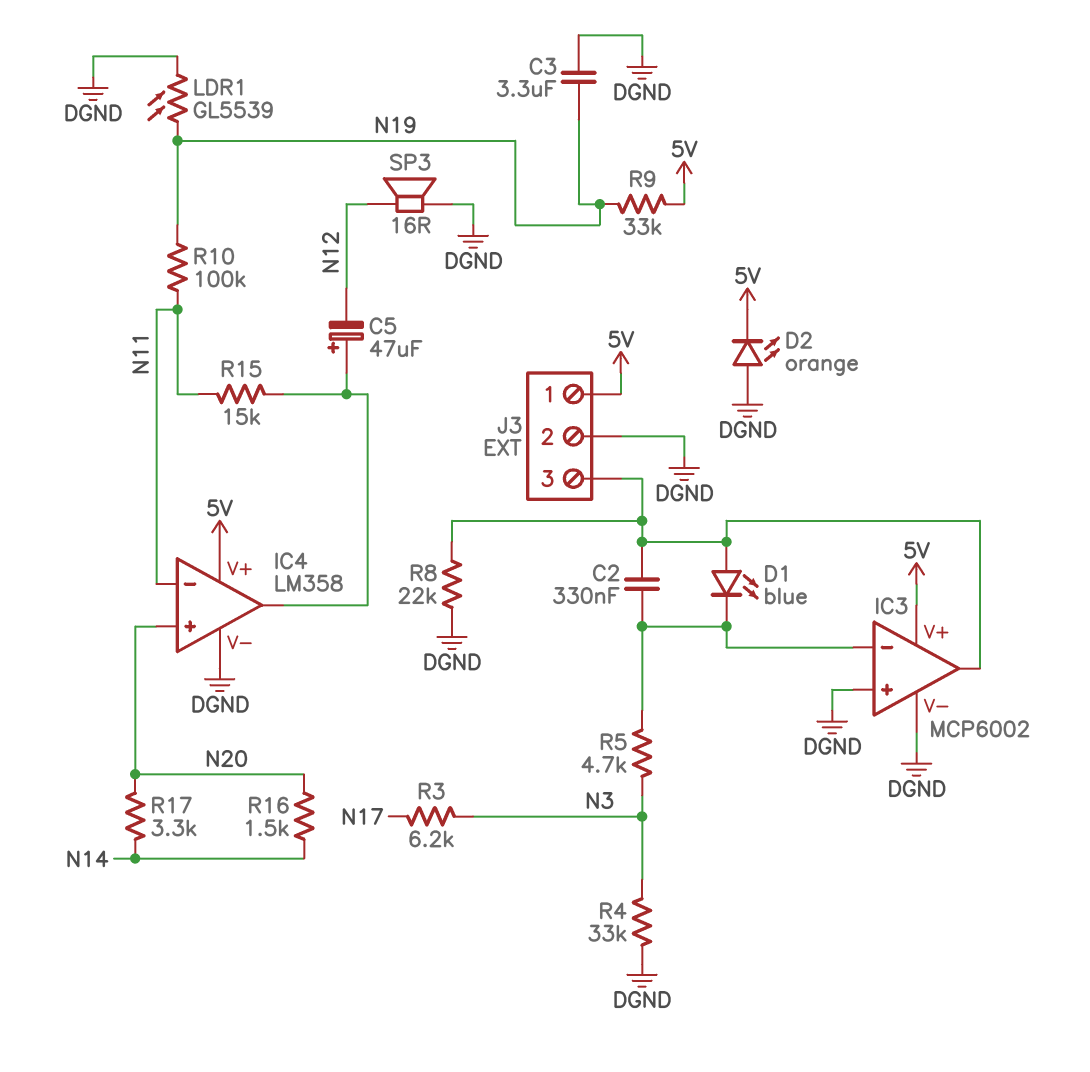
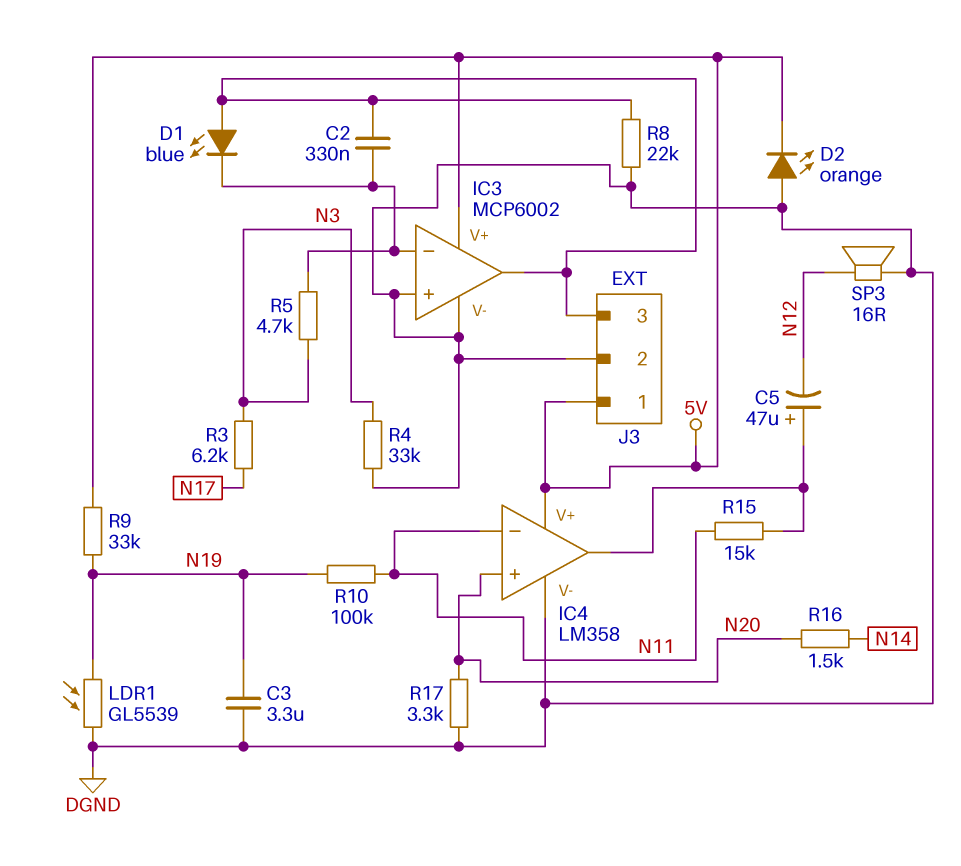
R17: 3.3k (N14, N20) -> 3.3k (DGND, N20)

